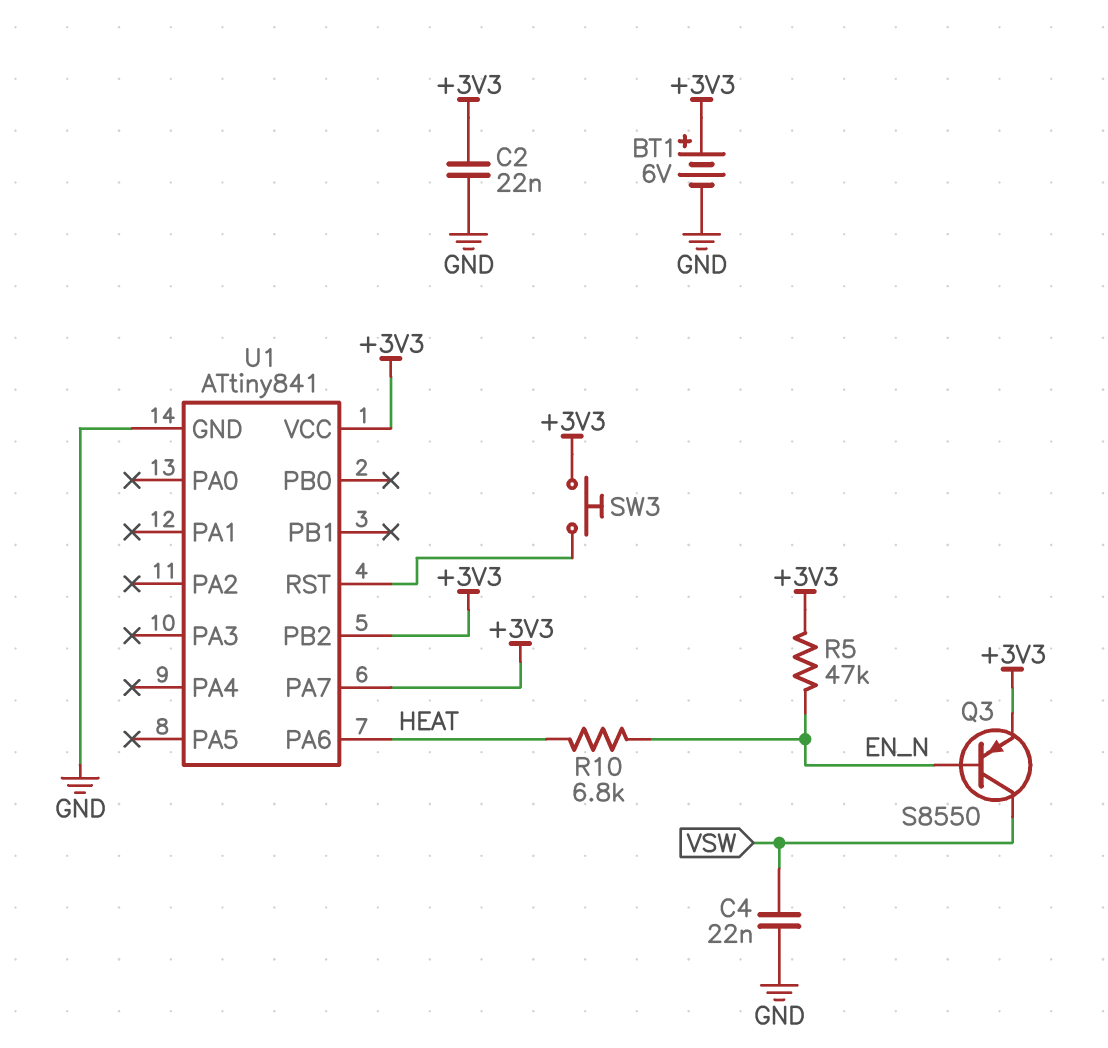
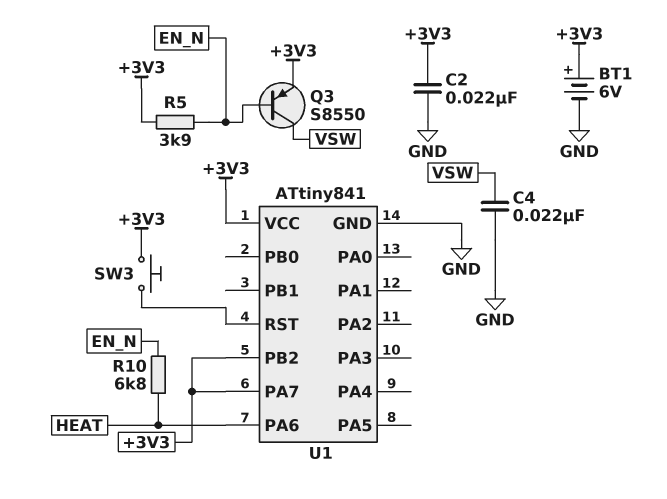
R5: 47k (+3V3, EN_N) -> 3.9k (+3V3, EN_N)

